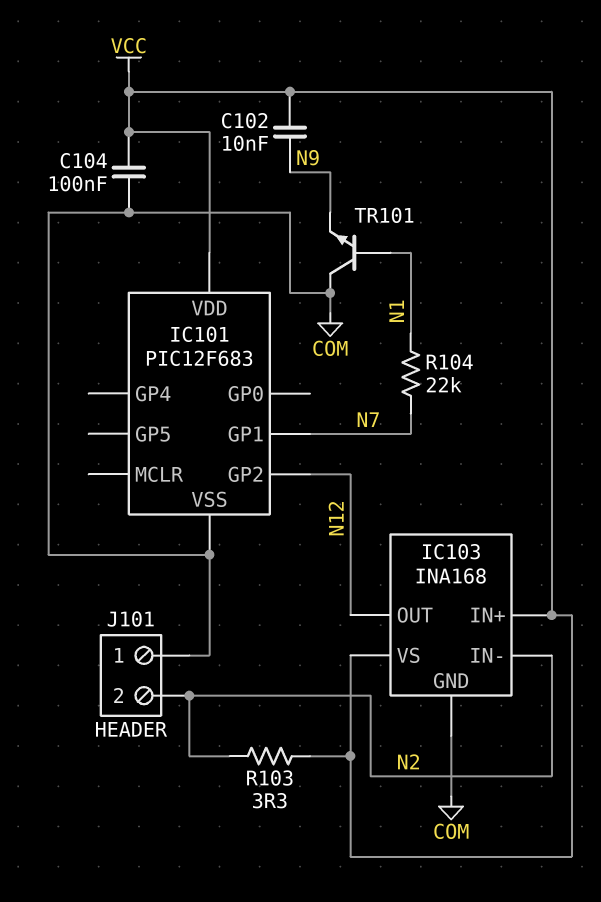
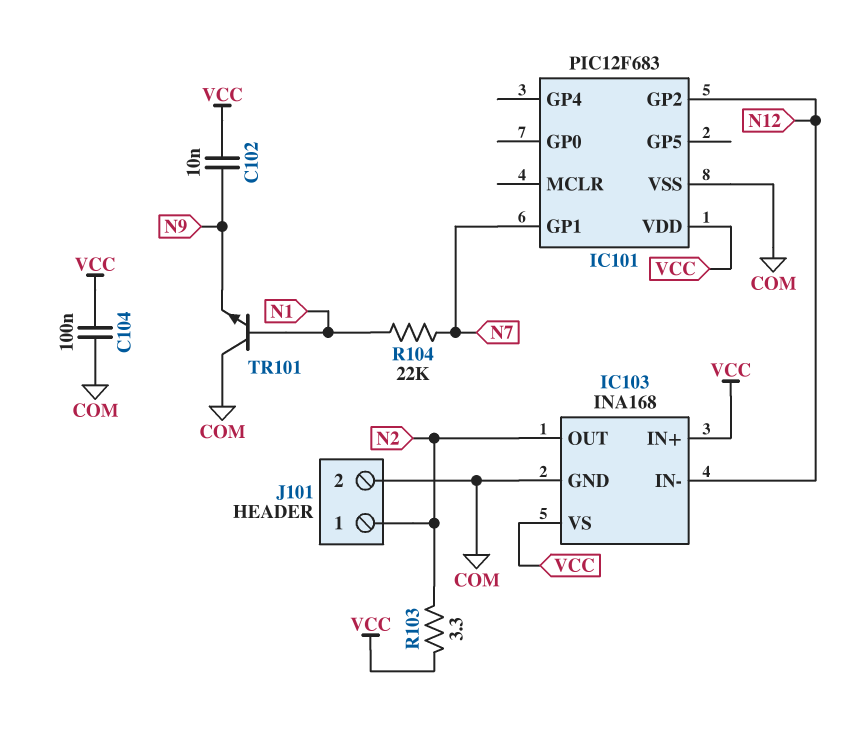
IC103 pin IN-: N2 -> N12
IC103 pin OUT: N12 -> N2
J101 pin 1: COM -> N2
J101 pin 2: N2 -> COM

